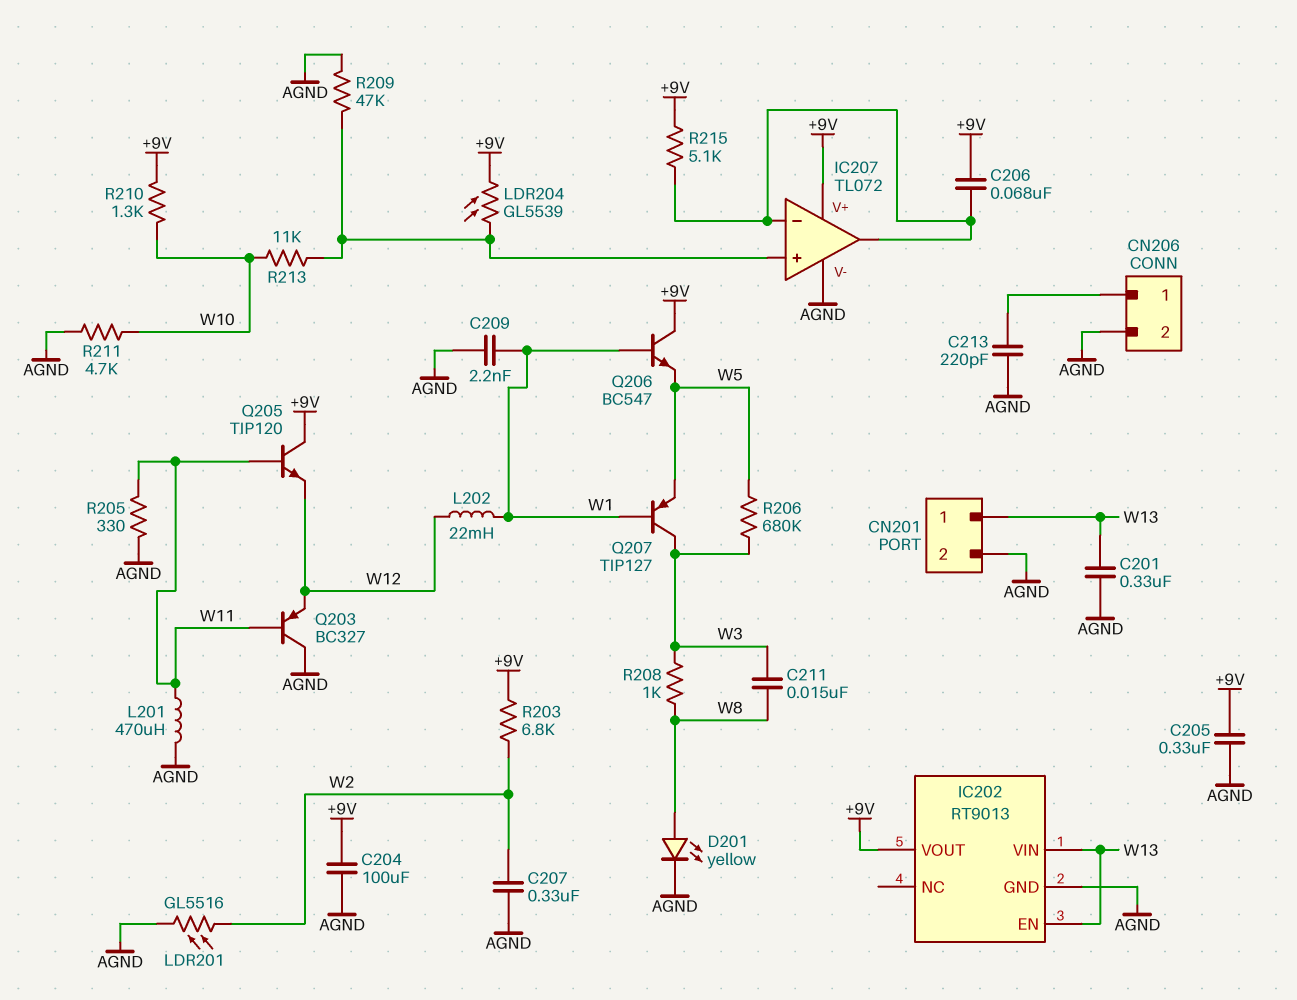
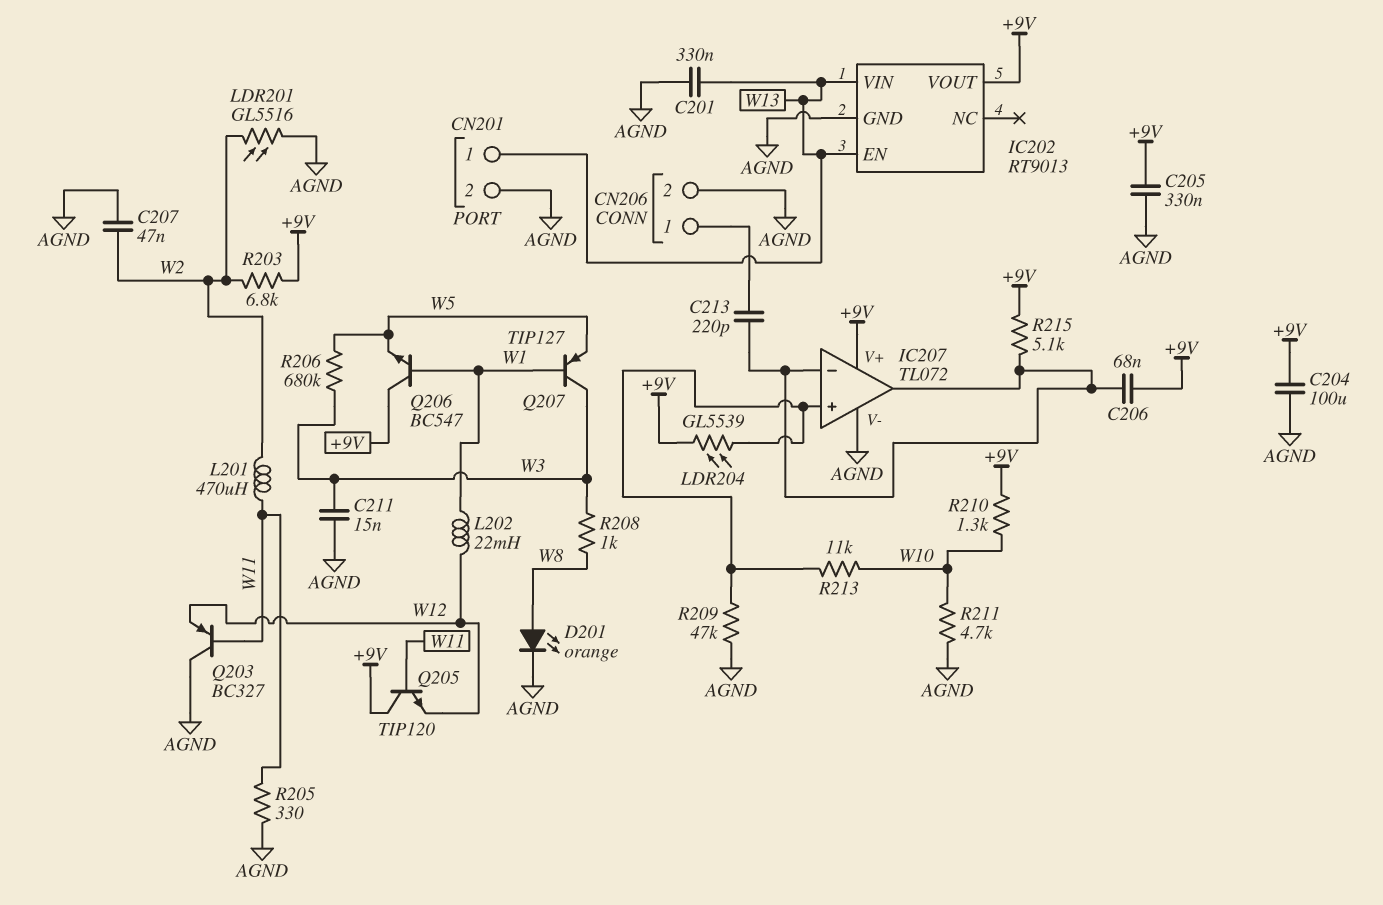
C207: 330nF (AGND, W2) -> 47nF (AGND, W2)
C209: 2.2nF (AGND, W1) -> none
C211: 15nF (W3, W8) -> 15nF (AGND, W3)
C213: 220pF (AGND, CN206/1) -> 220pF (CN206/1, IC207/in-)
D201: LED yellow (A W8, K AGND) -> LED orange (A W8, K AGND)
L201: 470uH (AGND, W11) -> 470uH (W2, W11)

